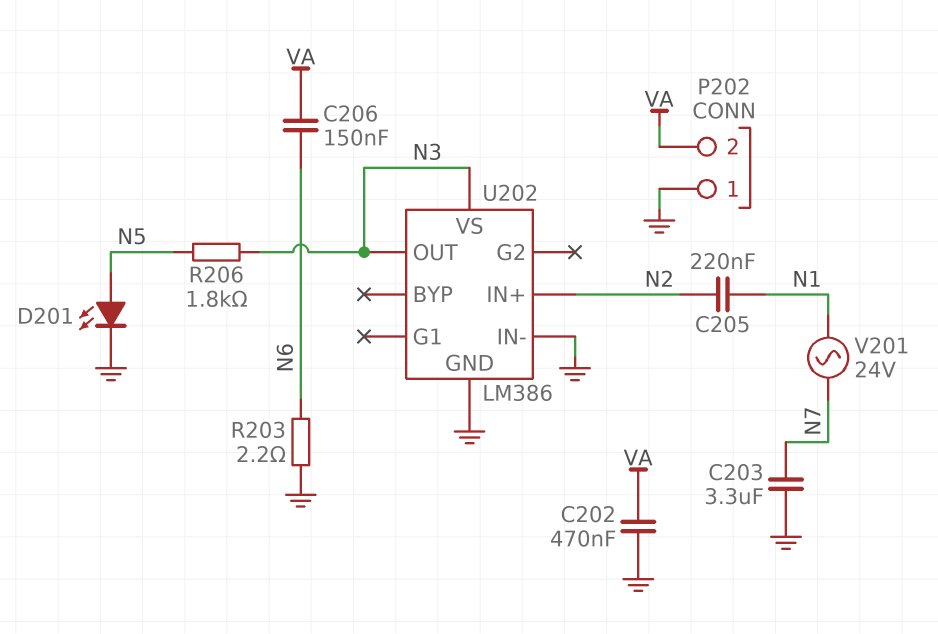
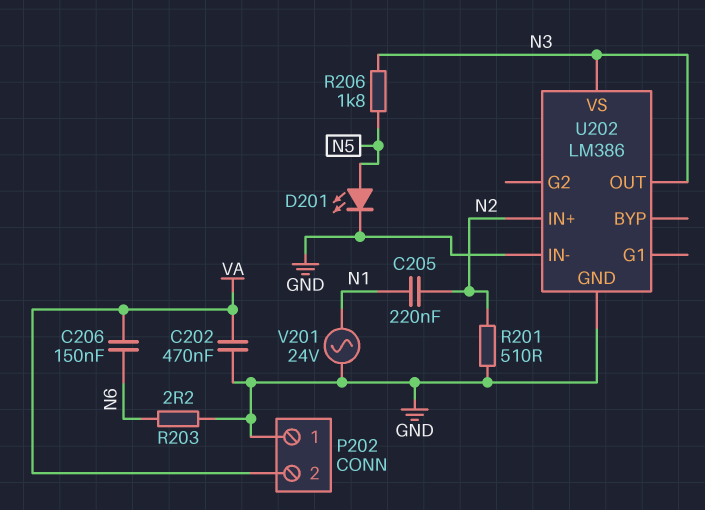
C203: 3.3uF (GND, N7) -> none
R201: none -> 510 (GND, N2)
V201: AC 24V (N1, N7) -> AC 24V (GND, N1)

